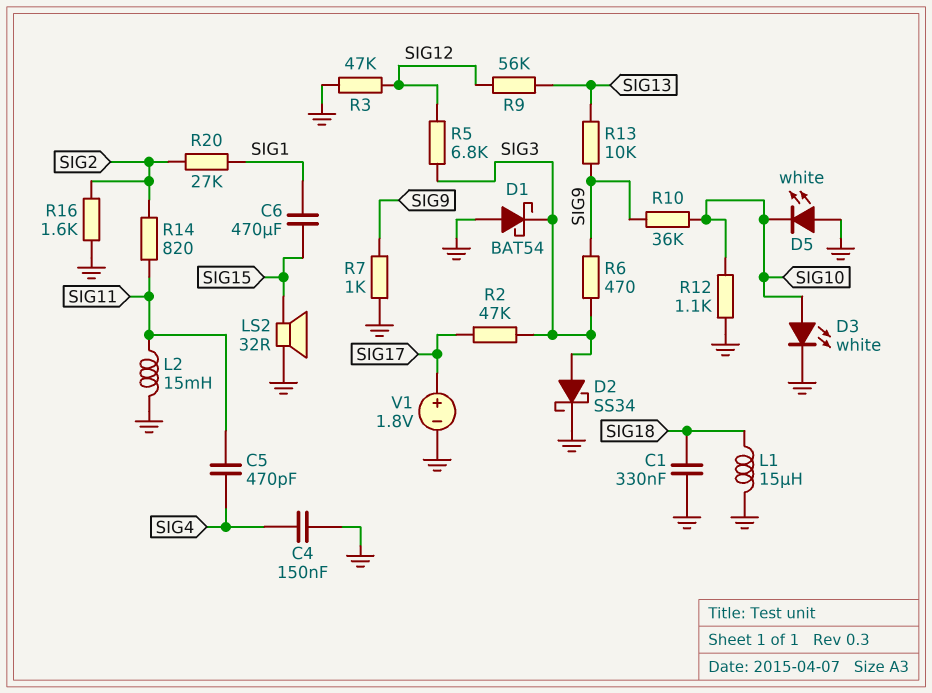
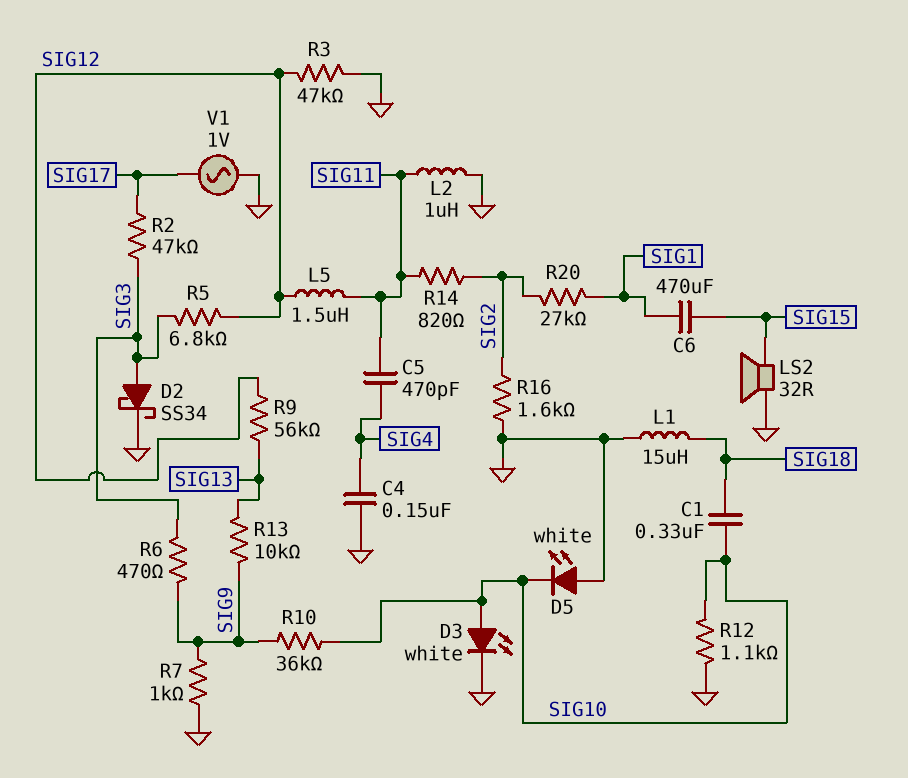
C1: 330nF (GND, SIG18) -> 330nF (SIG10, SIG18)
D1: schottky BAT54 (A GND, K SIG3) -> none
L2: 15mH (GND, SIG11) -> 1uH (GND, SIG11)
L5: none -> 1.5uH (SIG11, SIG12)
V1: 1.8V (plus SIG17, minus GND) -> AC 1V (GND, SIG17)

